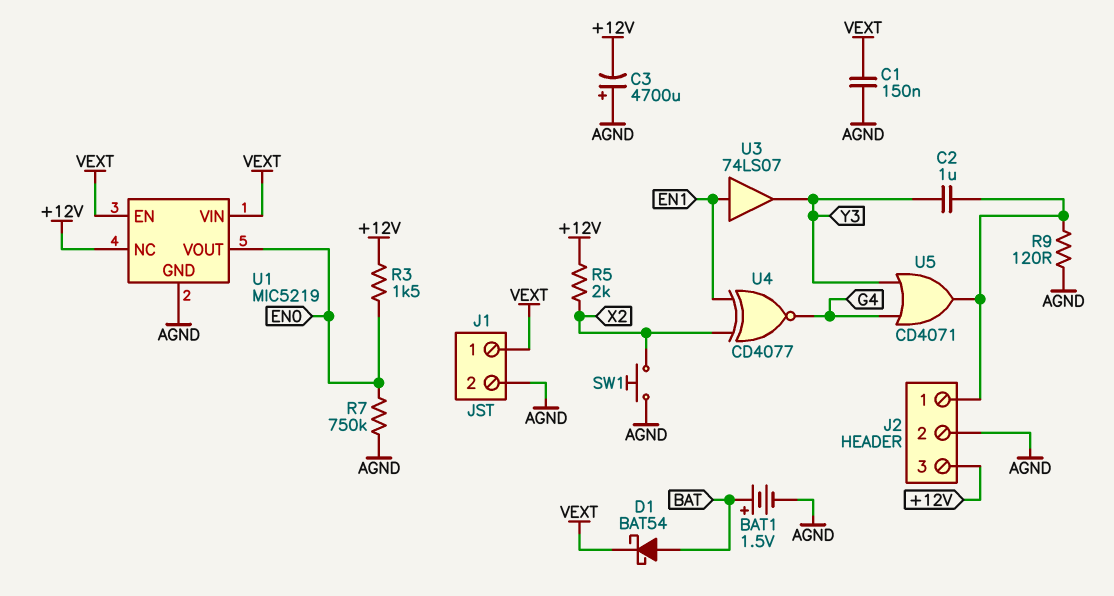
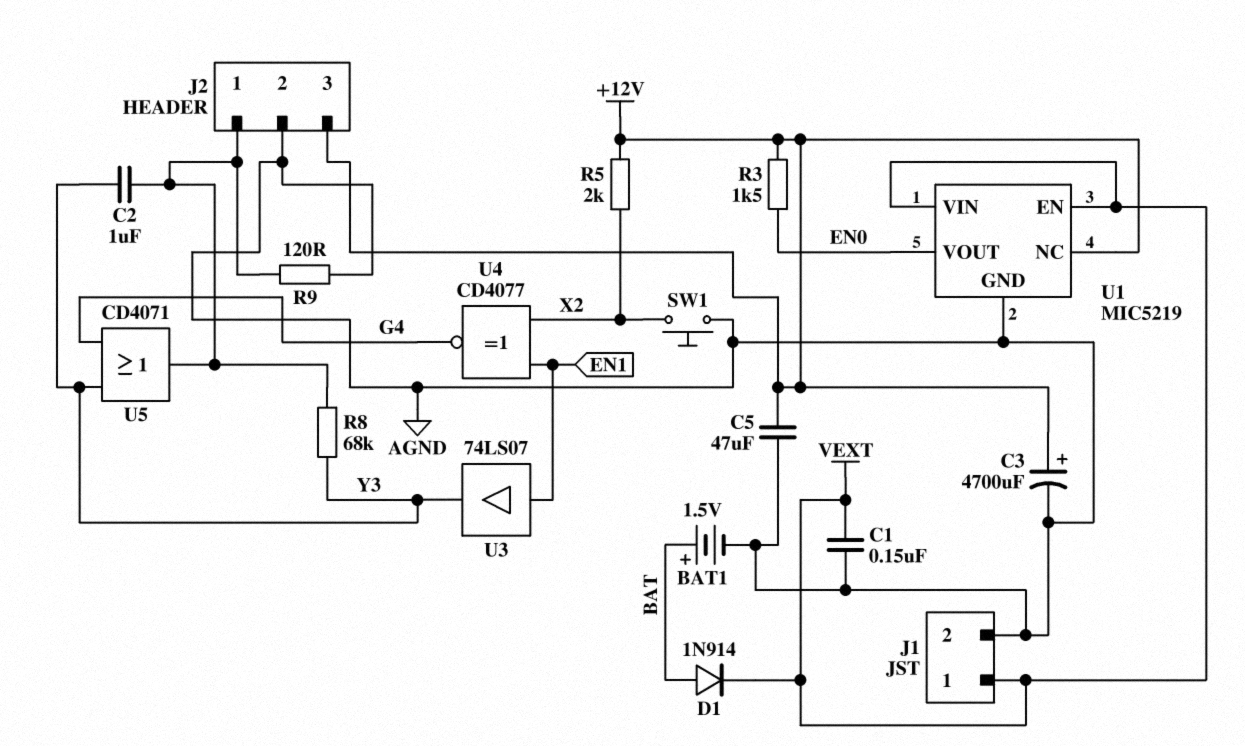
C3: 4700uF (plus AGND, minus +12V) -> 4700uF (plus +12V, minus AGND)
C5: none -> 47uF (+12V, AGND)
D1: schottky BAT54 (A BAT, K VEXT) -> diode 1N914 (A BAT, K VEXT)
R7: 750k (AGND, EN0) -> none
R8: none -> 68k (J2/1, Y3)

